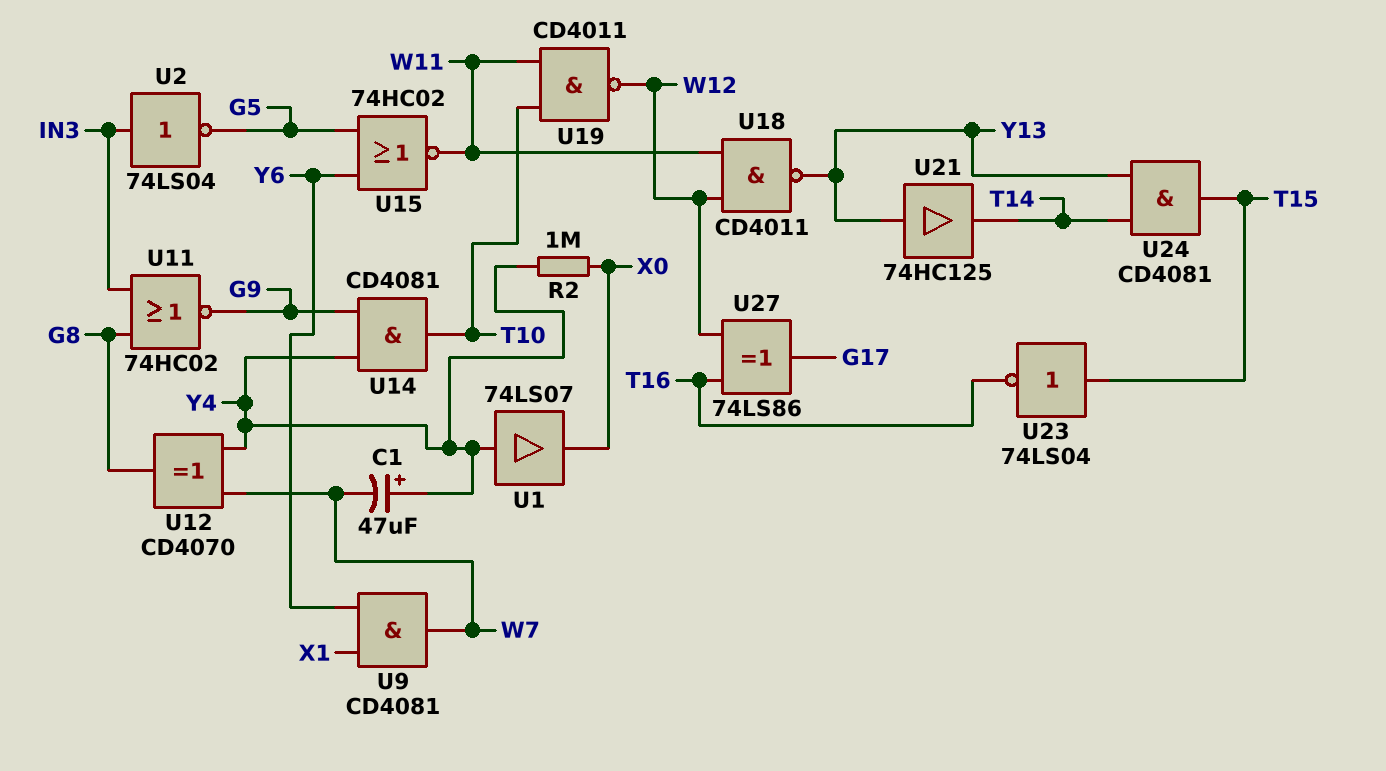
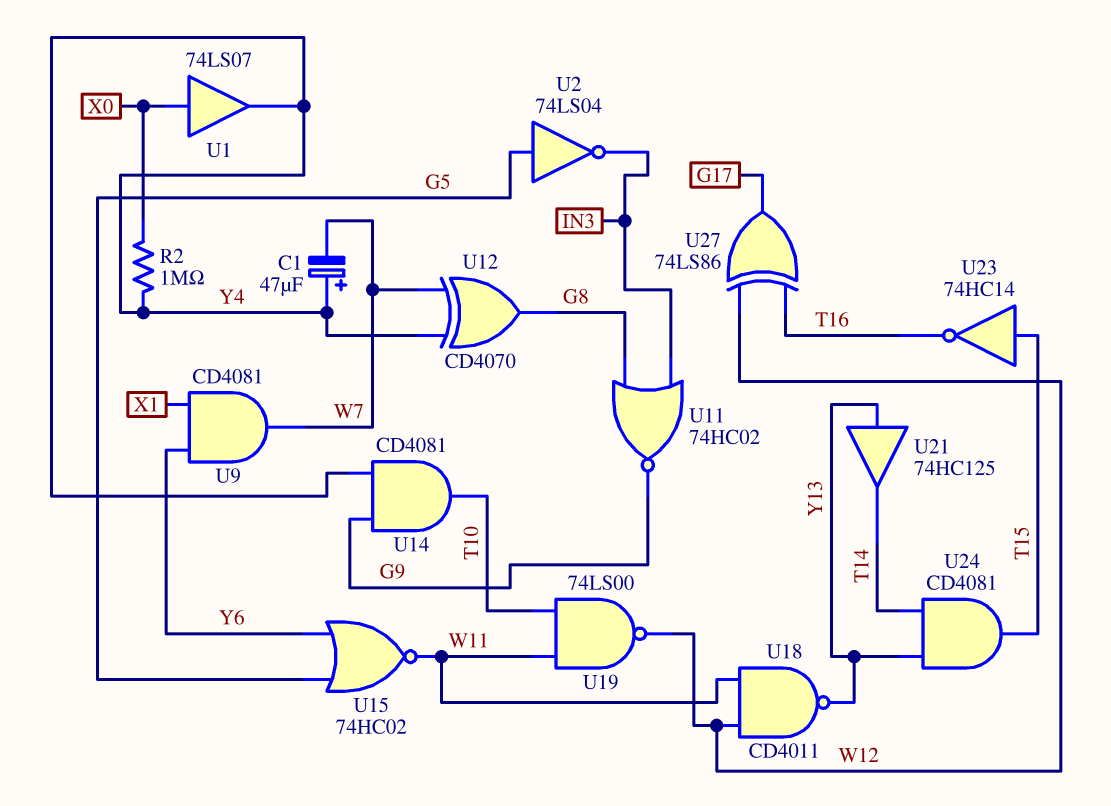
U1: buffer 74LS07 (in Y4, out X0) -> buffer 74LS07 (in X0, out Y4)
U2: NOT 74LS04 (in IN3, out G5) -> NOT 74LS04 (in G5, out IN3)
U19: NAND CD4011 (in T10, in W11, out W12) -> NAND 74LS00 (in T10, in W11, out W12)
U23: NOT 74LS04 (in T15, out T16) -> NOT 74HC14 (in T15, out T16)

